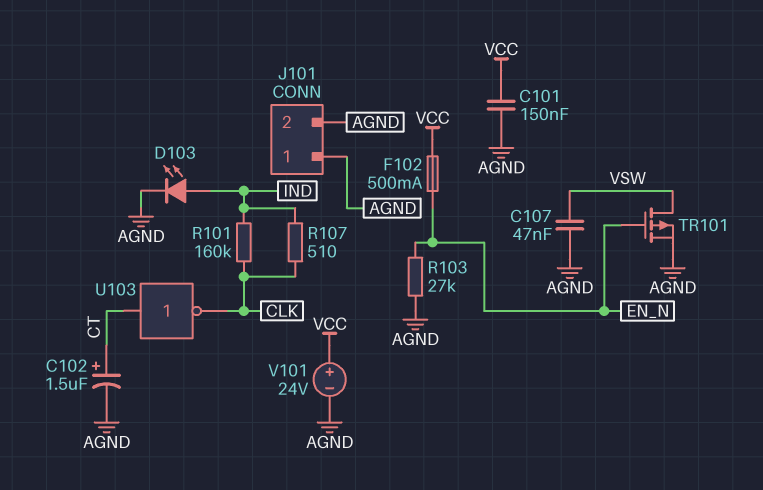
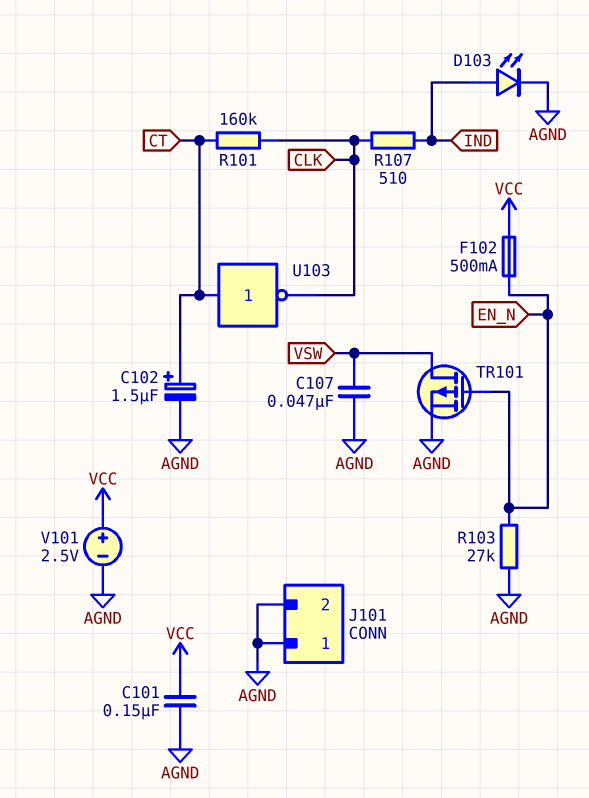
R101: 160k (CLK, IND) -> 160k (CLK, CT)
V101: 24V (plus VCC, minus AGND) -> 2.5V (plus VCC, minus AGND)

